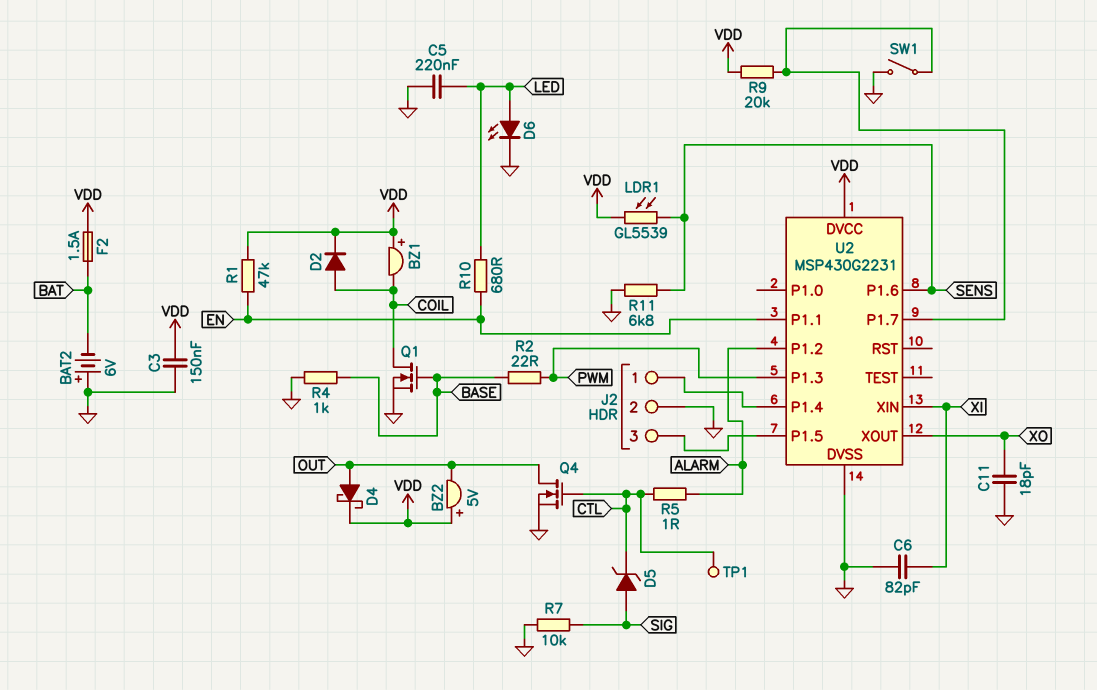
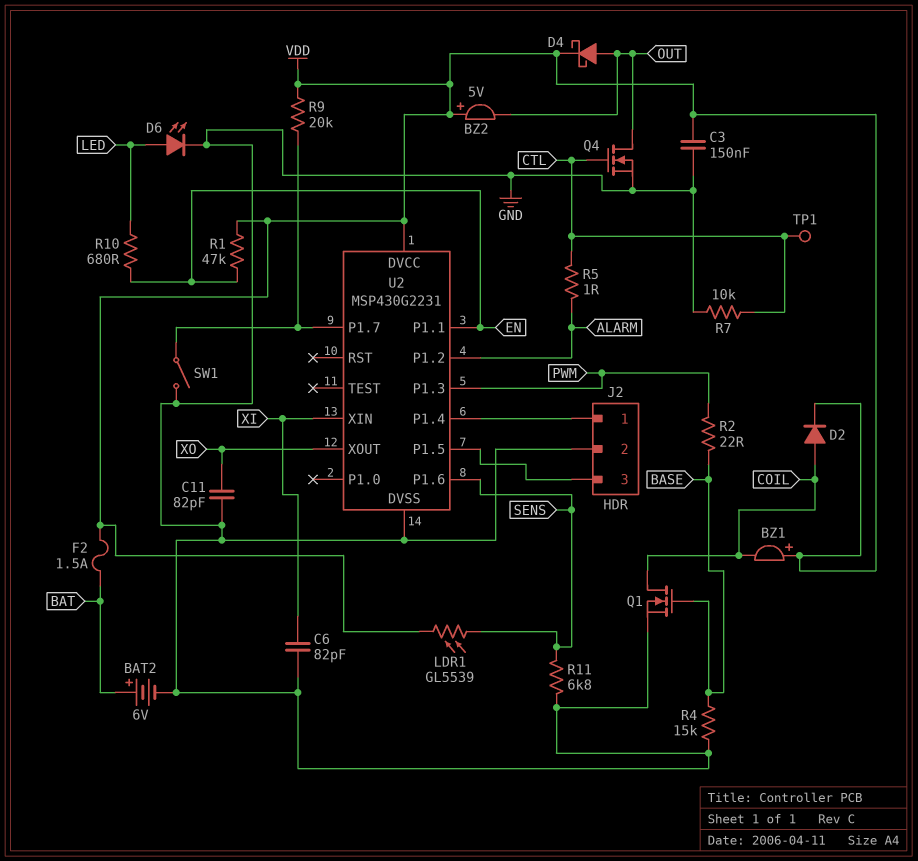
BAT2: 6V (plus GND, minus BAT) -> 6V (plus BAT, minus GND)
C5: 220nF (GND, LED) -> none
C11: 18pF (GND, XO) -> 82pF (GND, XO)
D5: zener (A SIG, K CTL) -> none
R4: 1k (BASE, GND) -> 15k (BASE, GND)
R7: 10k (GND, SIG) -> 10k (CTL, GND)

